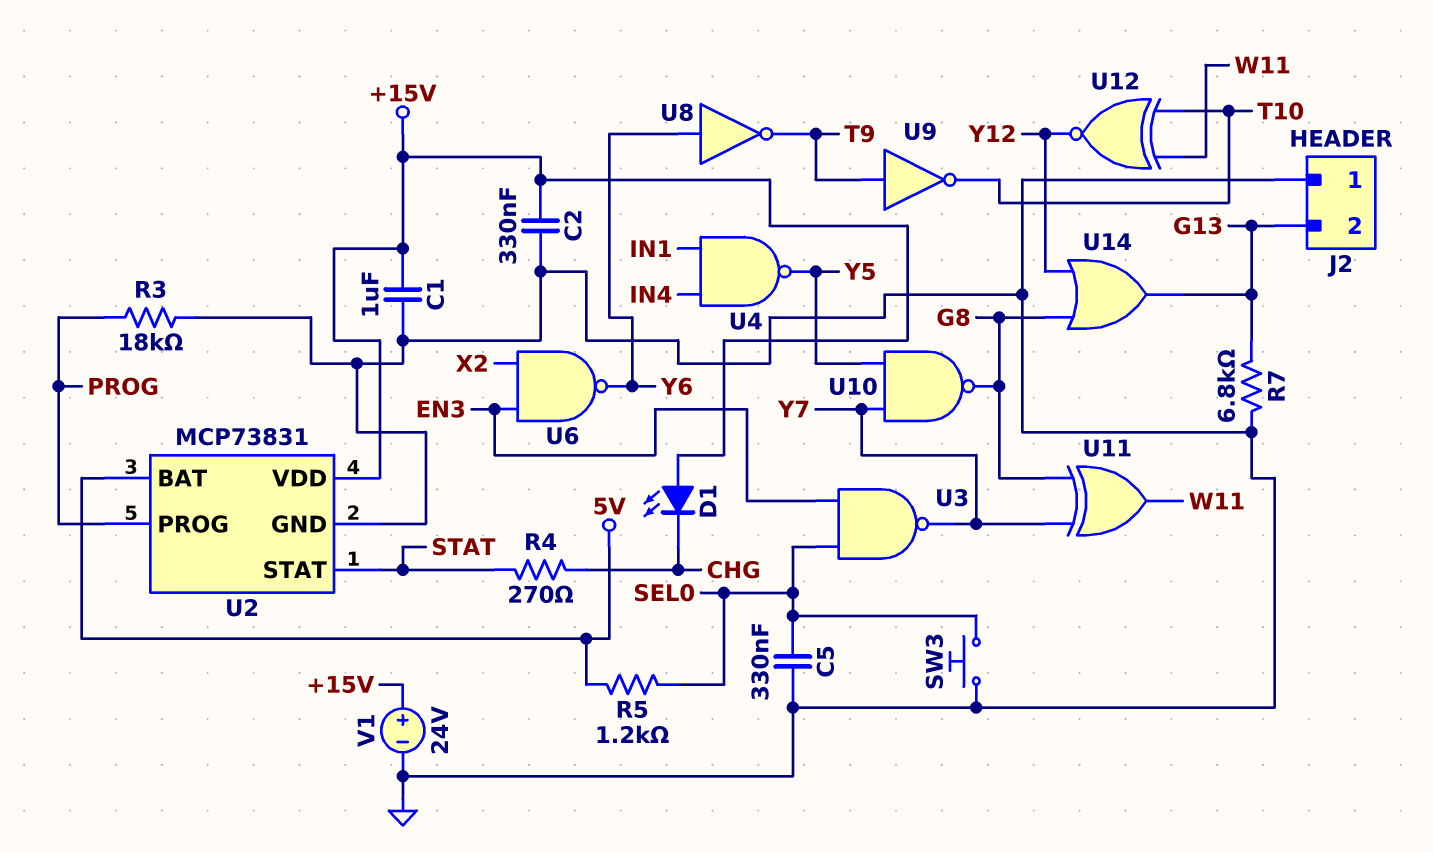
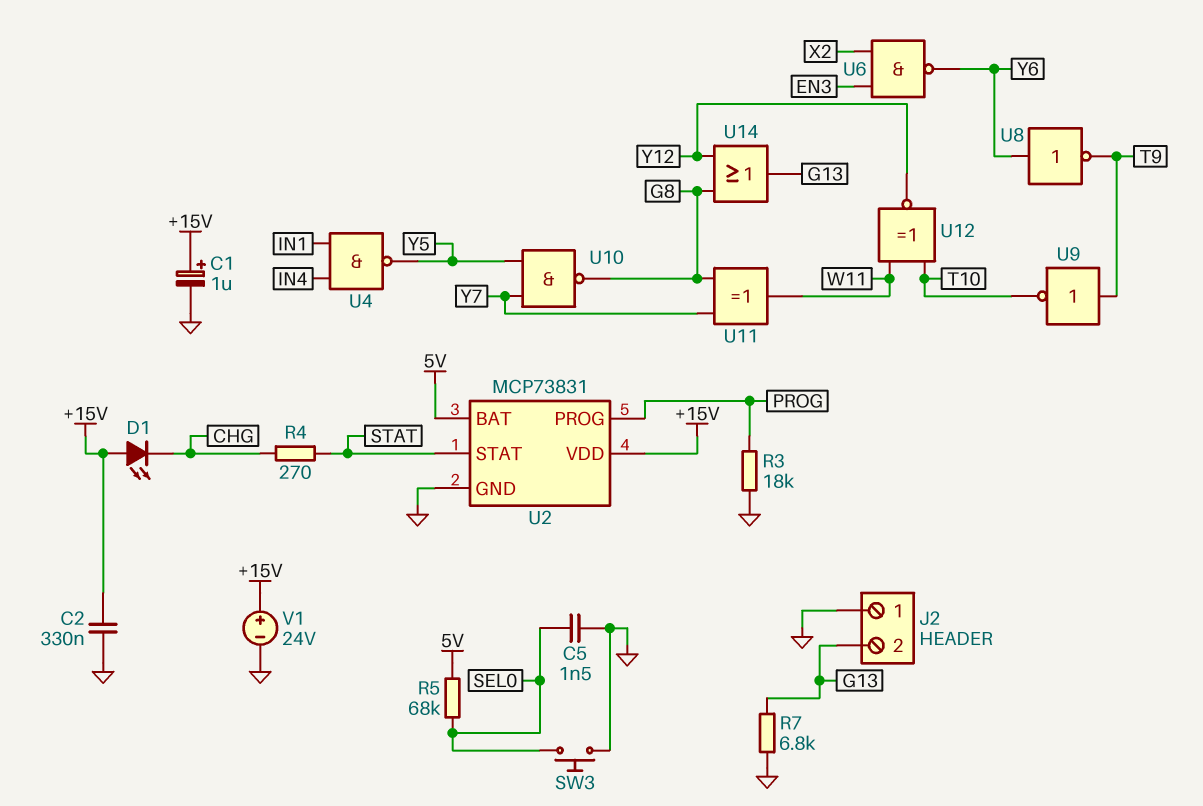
C1: 1uF (+15V, GND) -> 1uF (plus +15V, minus GND)
C5: 330nF (GND, SEL0) -> 1.5nF (GND, SEL0)
R5: 1.2k (5V, SEL0) -> 68k (5V, SEL0)
U3: NAND (in EN3, in SEL0, out Y7) -> none

